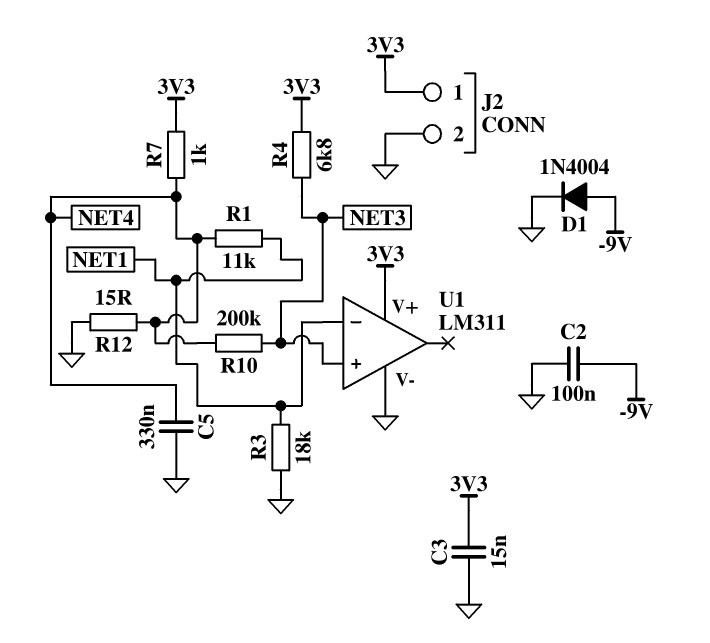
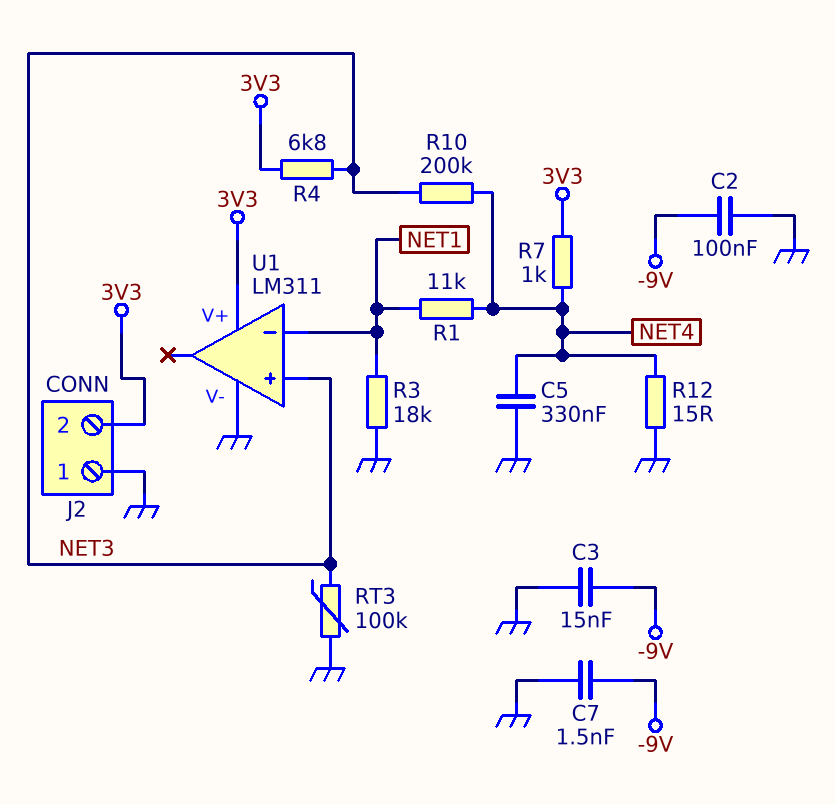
C3: 15nF (3V3, GND) -> 15nF (-9V, GND)
C7: none -> 1.5nF (-9V, GND)
D1: diode 1N4004 (A -9V, K GND) -> none
J2 pin 1: 3V3 -> GND
J2 pin 2: GND -> 3V3
RT3: none -> 100k (GND, NET3)

